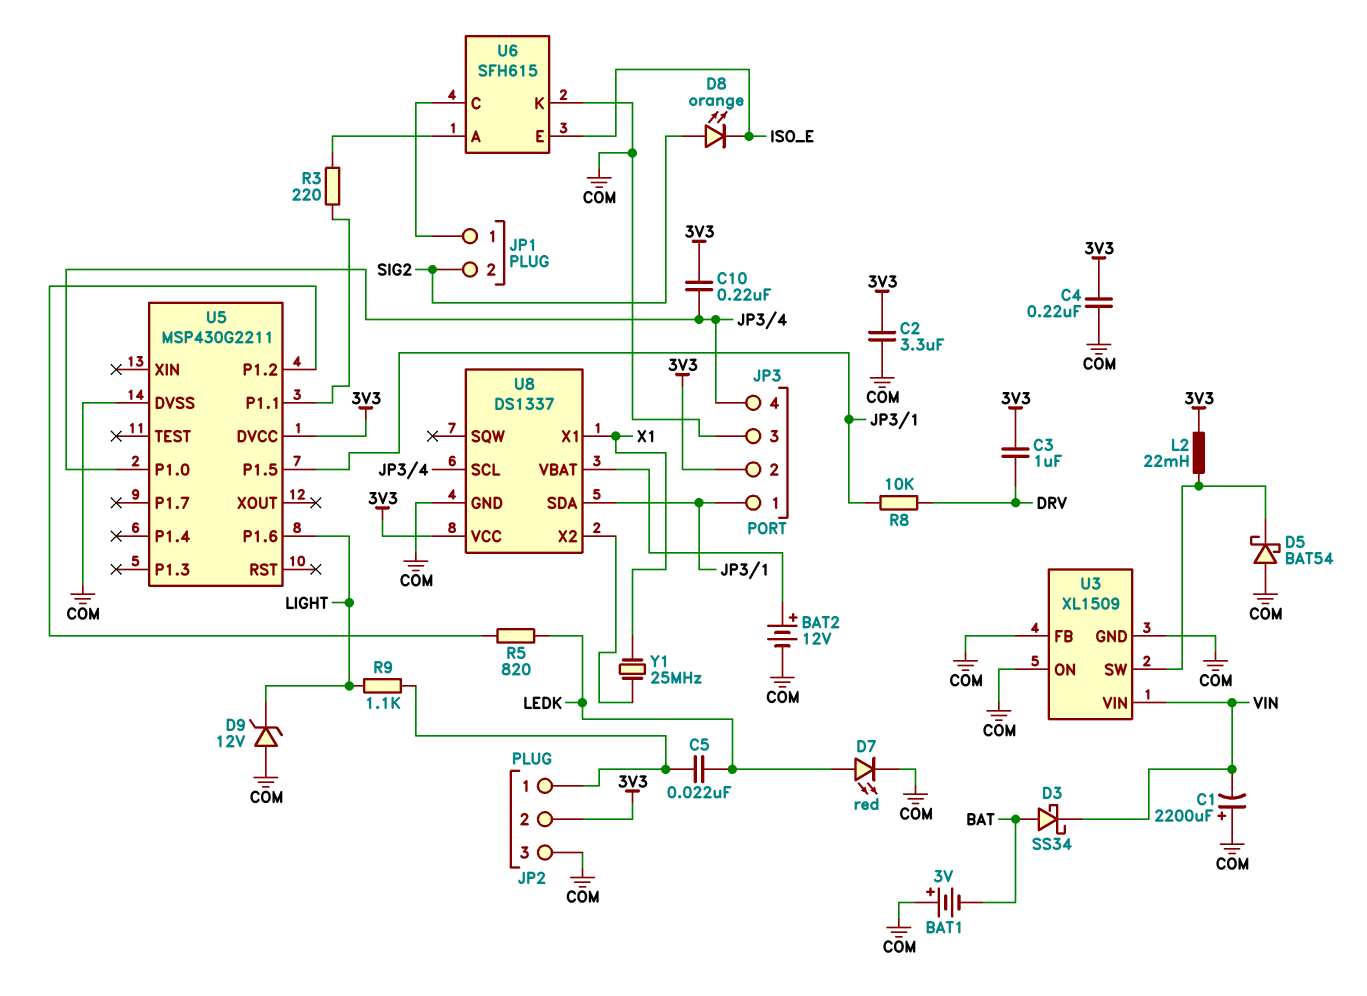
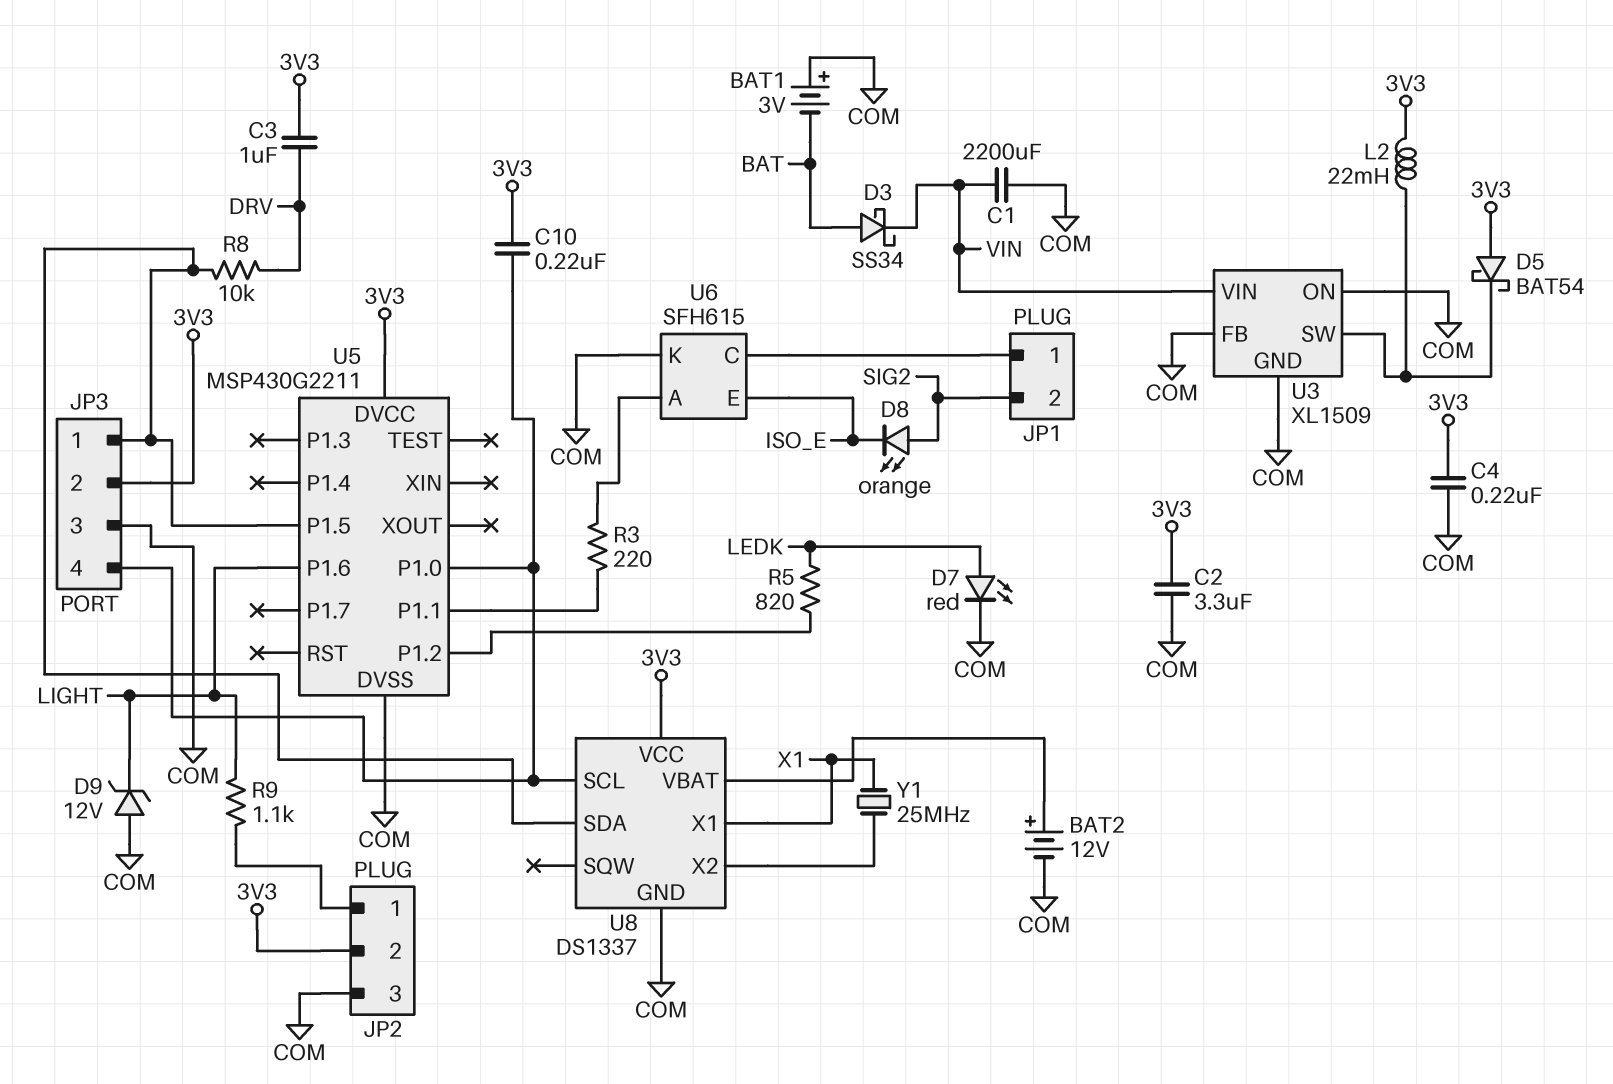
C1: 2200uF (plus COM, minus VIN) -> 2200uF (COM, VIN)
C5: 22nF (JP2/1, LEDK) -> none
D5: schottky BAT54 (A COM, K U3/SW) -> schottky BAT54 (A 3V3, K U3/SW)

